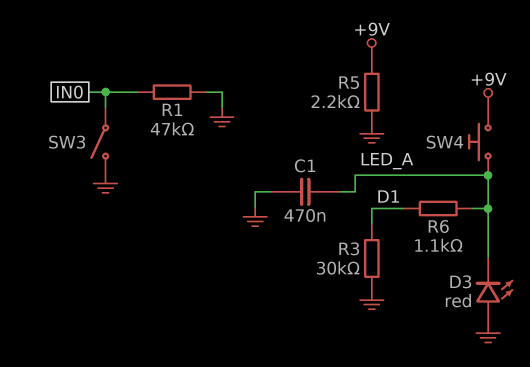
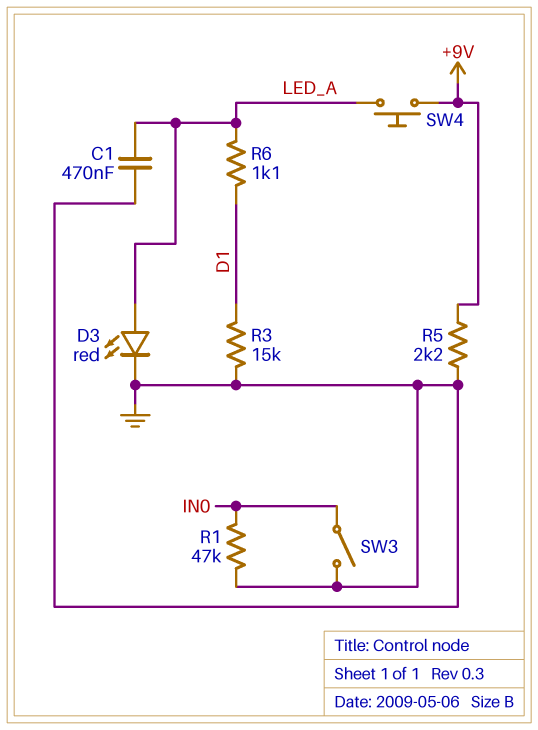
D3: LED red (A GND, K LED_A) -> LED red (A LED_A, K GND)
R3: 30k (D1, GND) -> 15k (D1, GND)

